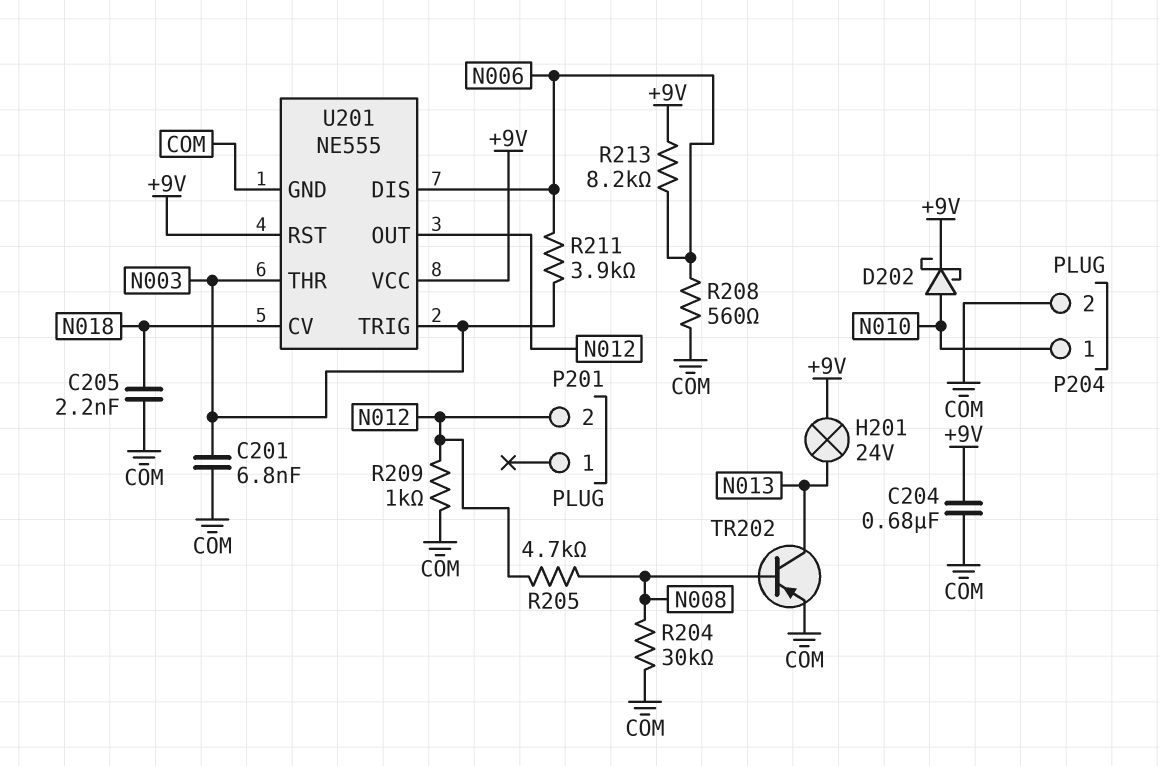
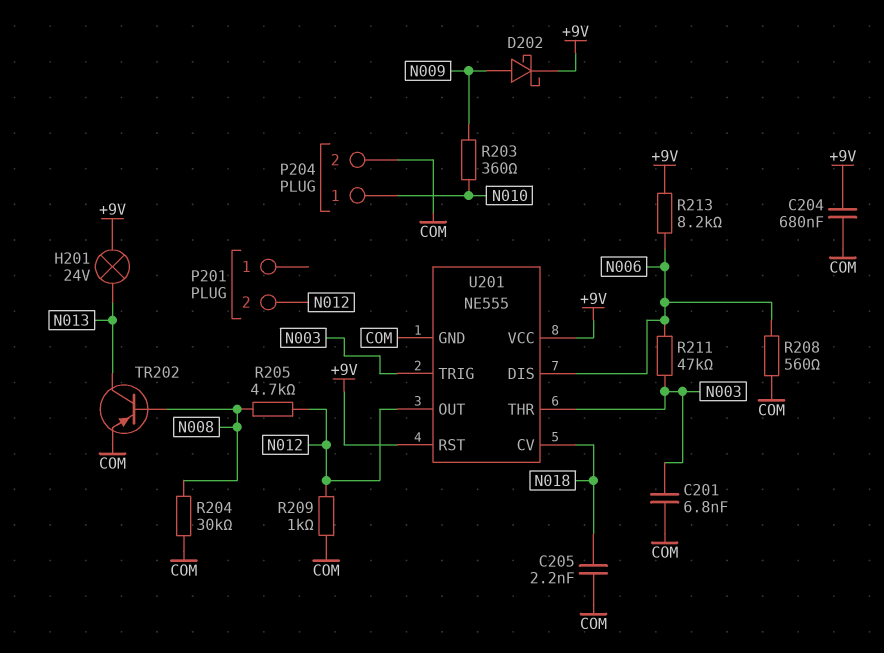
D202: schottky (A N010, K +9V) -> schottky (A N009, K +9V)
R203: none -> 360 (N009, N010)
R211: 3.9k (N003, N006) -> 47k (N003, N006)

